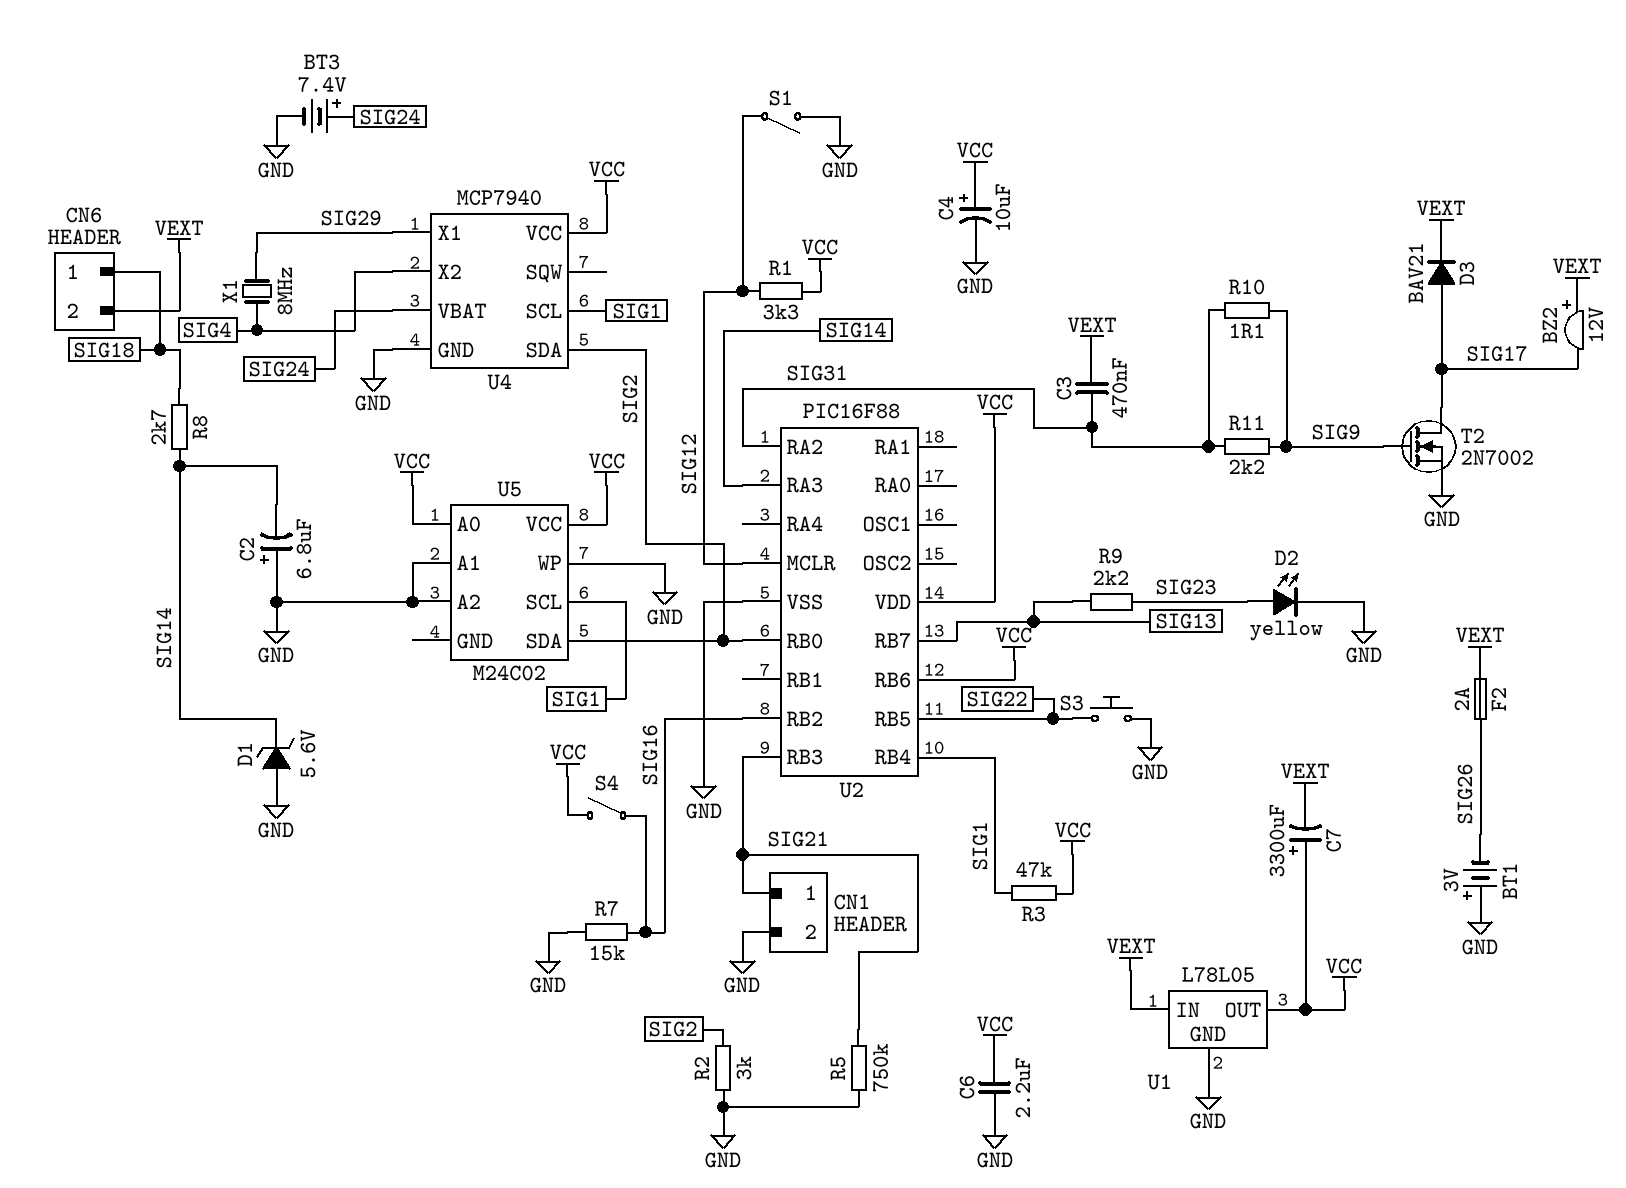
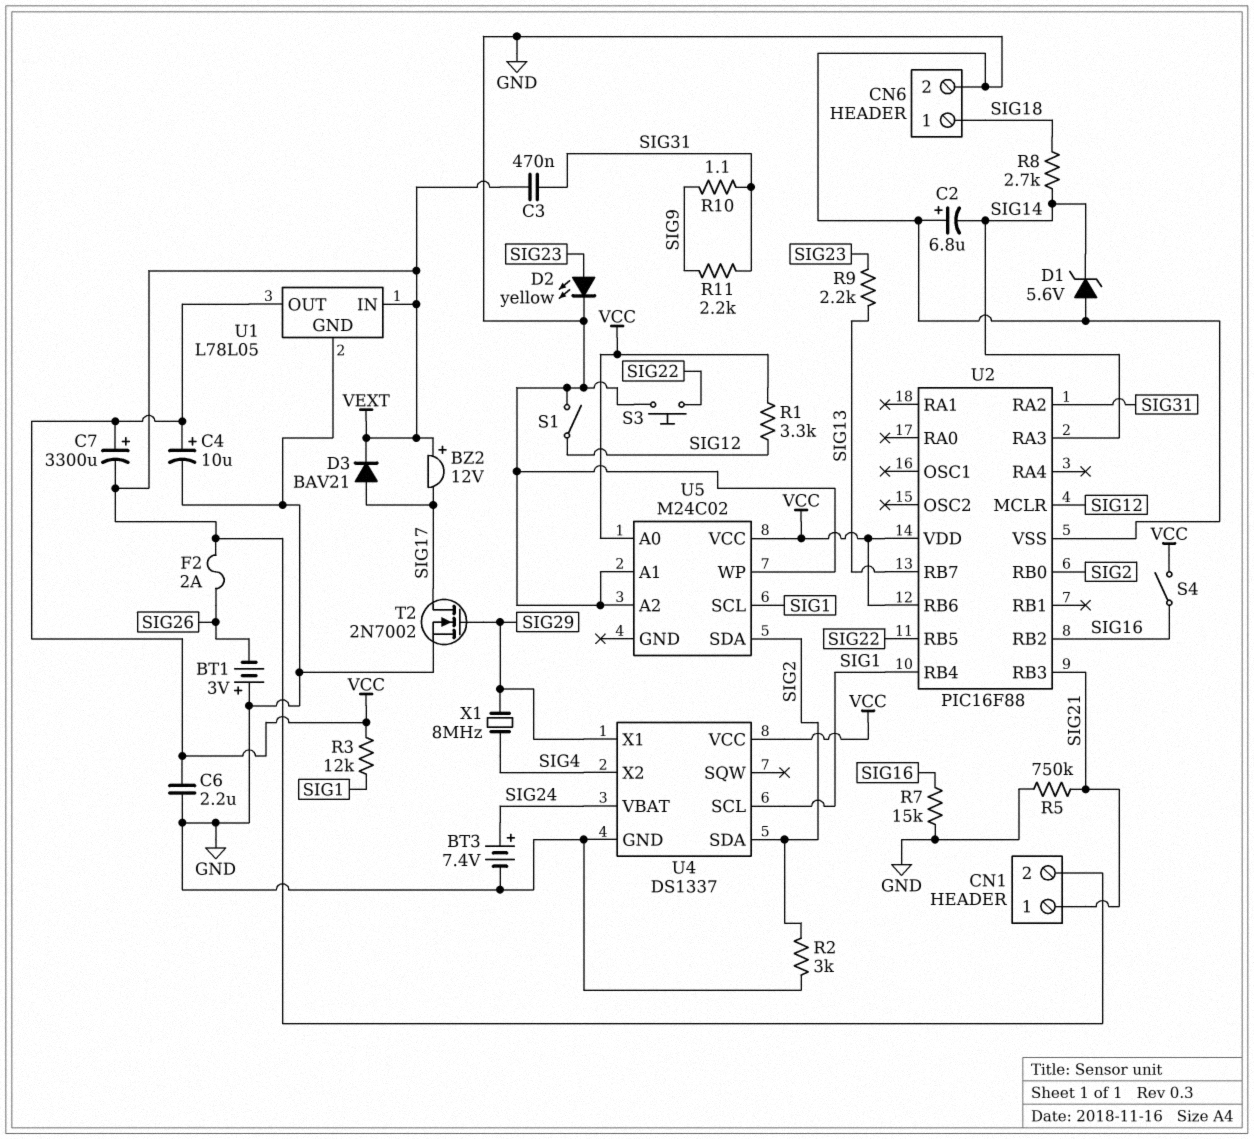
CN1 pin 2: GND -> VEXT
CN6 pin 2: VEXT -> GND
R3: 47k (SIG1, VCC) -> 12k (SIG1, VCC)
T2: NMOS 2N7002 (G SIG9, D SIG17, S GND) -> NMOS 2N7002 (G SIG29, D SIG17, S GND)
U4: MCP7940 -> DS1337

